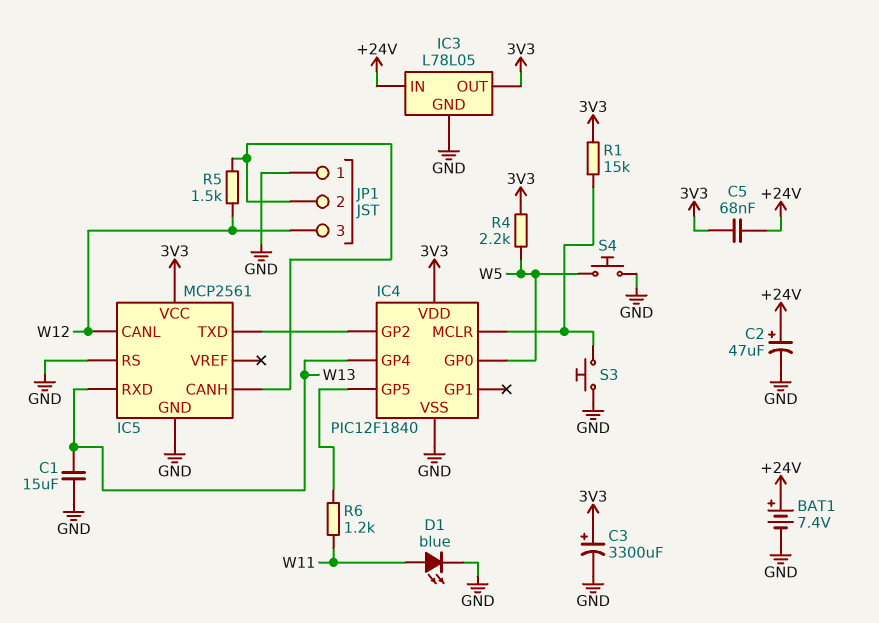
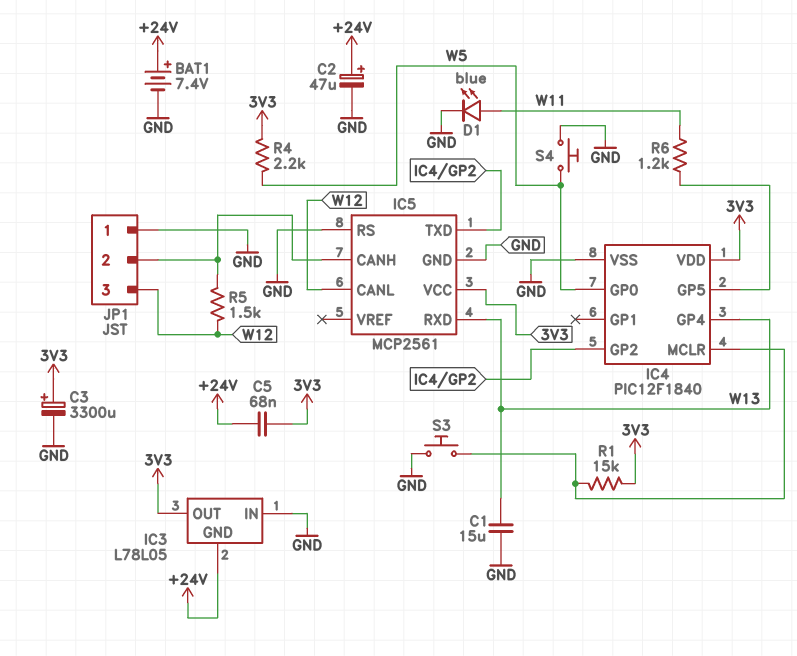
IC3 pin GND: GND -> +24V
IC3 pin IN: +24V -> GND

